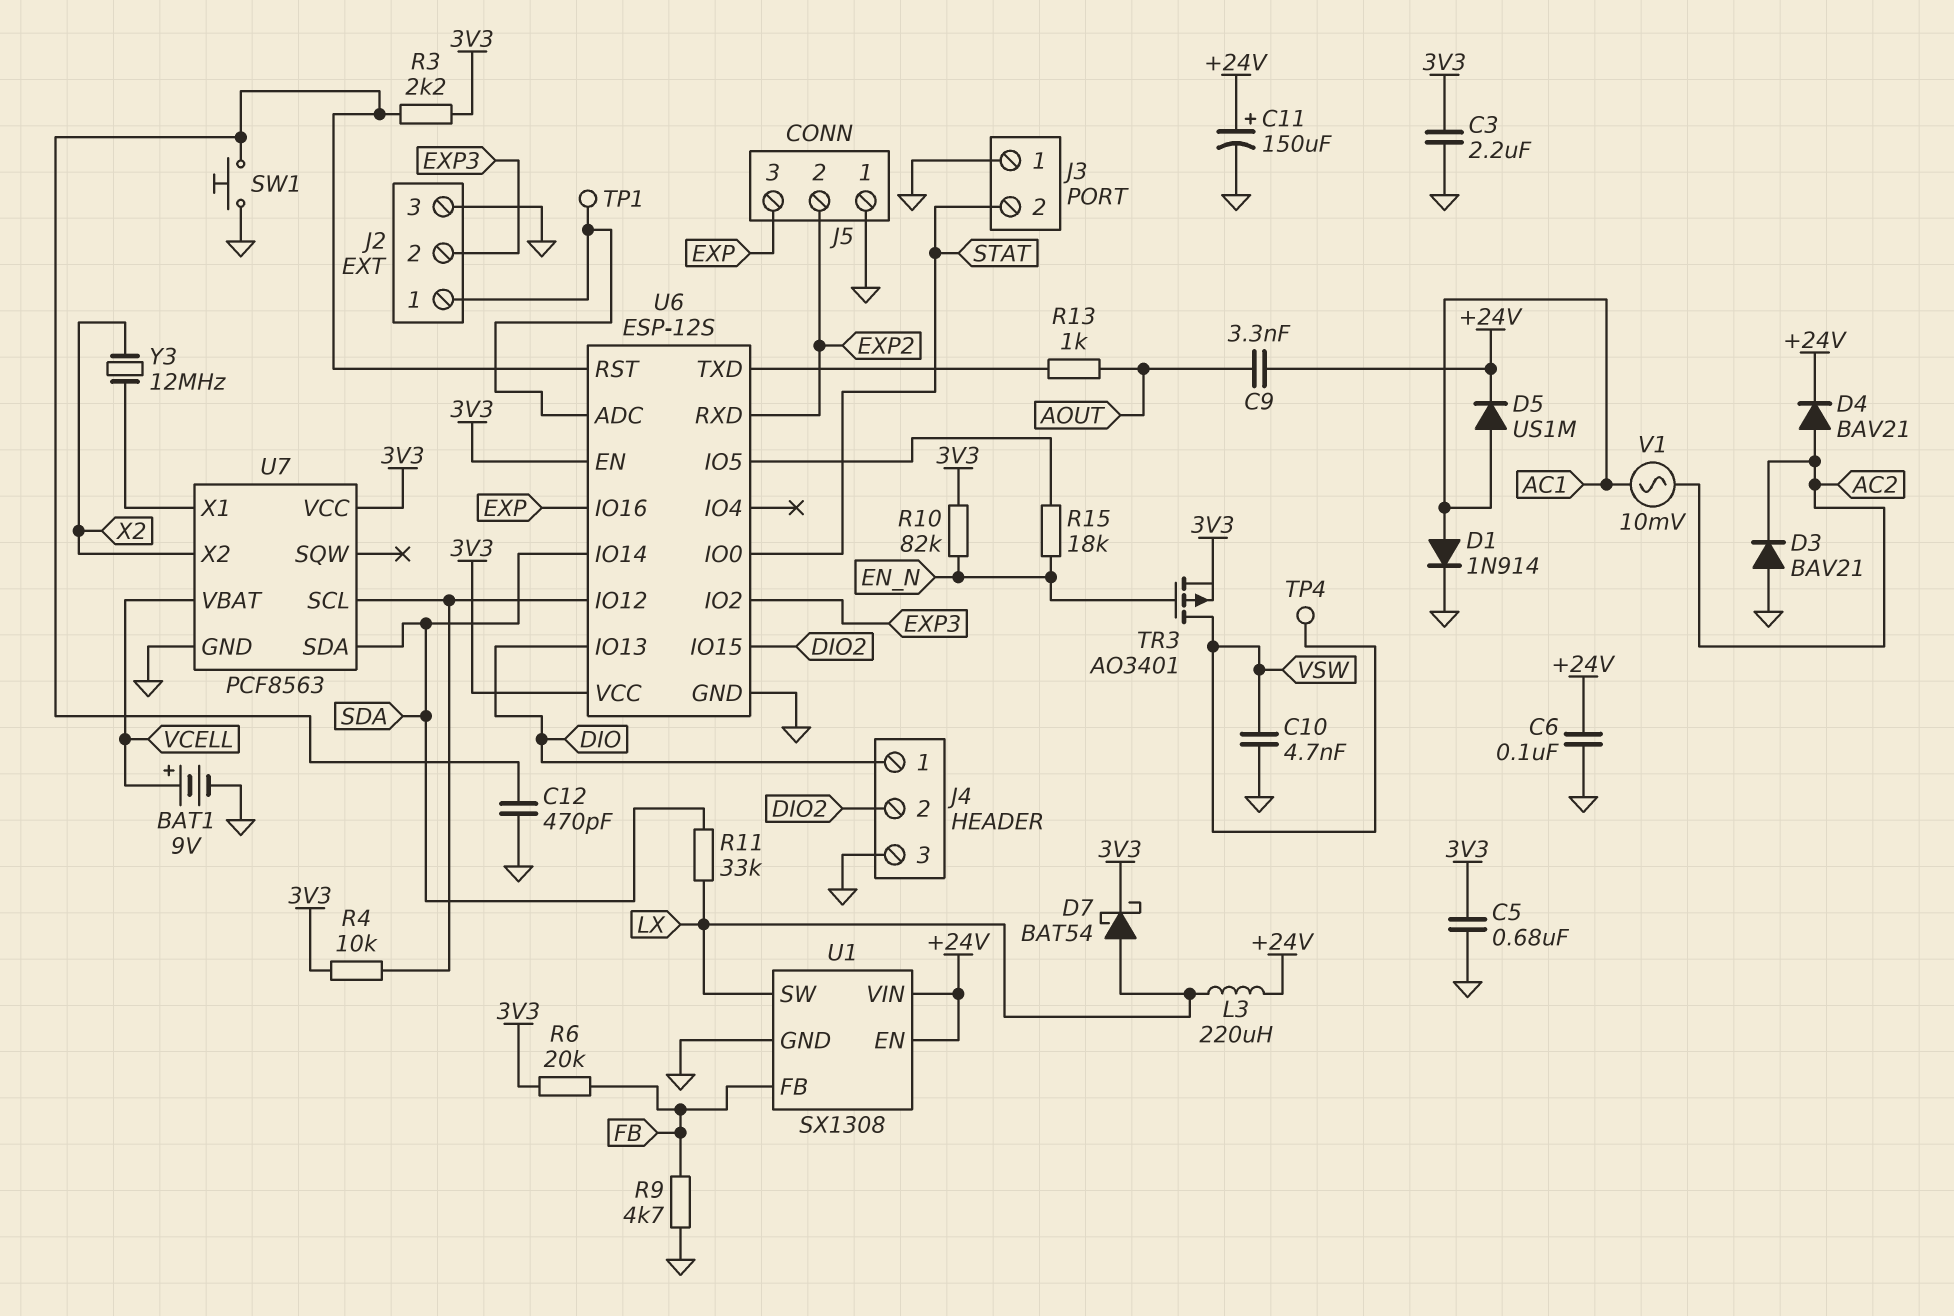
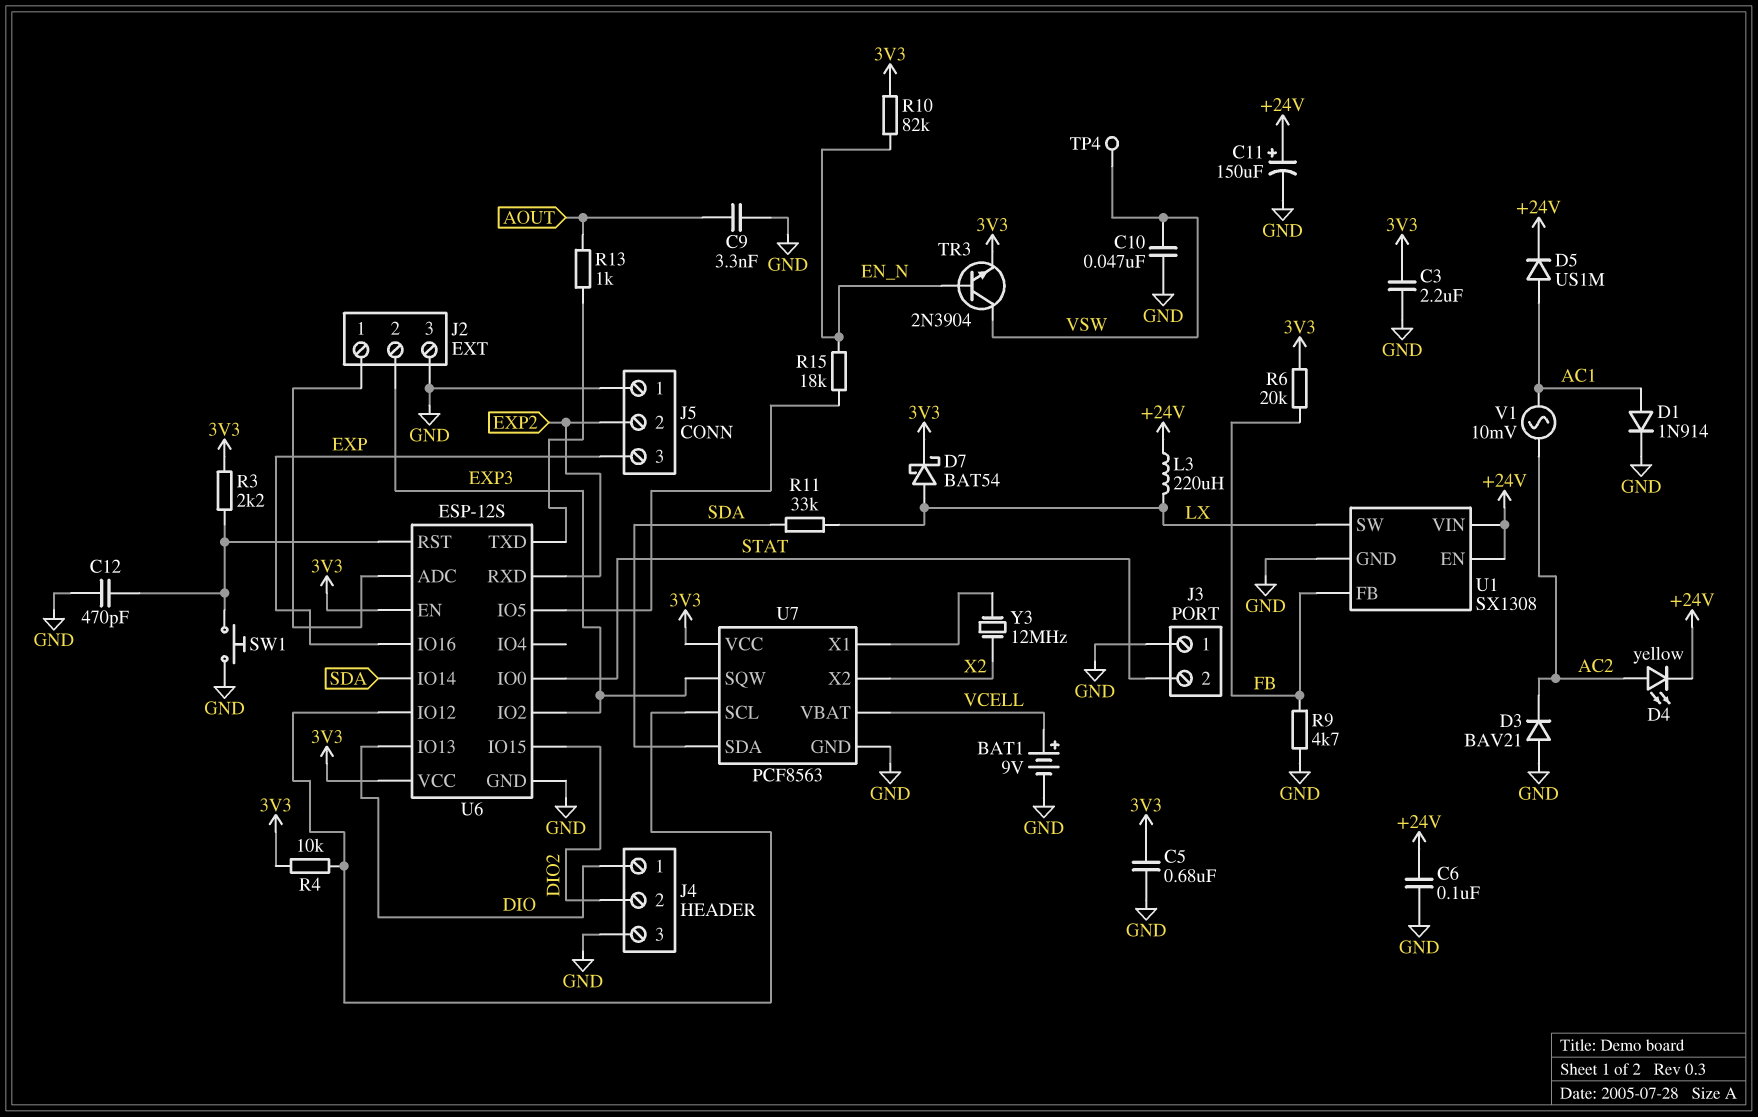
C9: 3.3nF (+24V, AOUT) -> 3.3nF (AOUT, GND)
C10: 4.7nF (GND, VSW) -> 47nF (GND, VSW)
D4: diode BAV21 (A AC2, K +24V) -> LED yellow (A AC2, K +24V)
TP1: test point (J2/1) -> none
TR3: PMOS AO3401 (G EN_N, D VSW, S 3V3) -> NPN 2N3904 (B EN_N, C VSW, E 3V3)
U7 pin SQW: none -> EXP3

